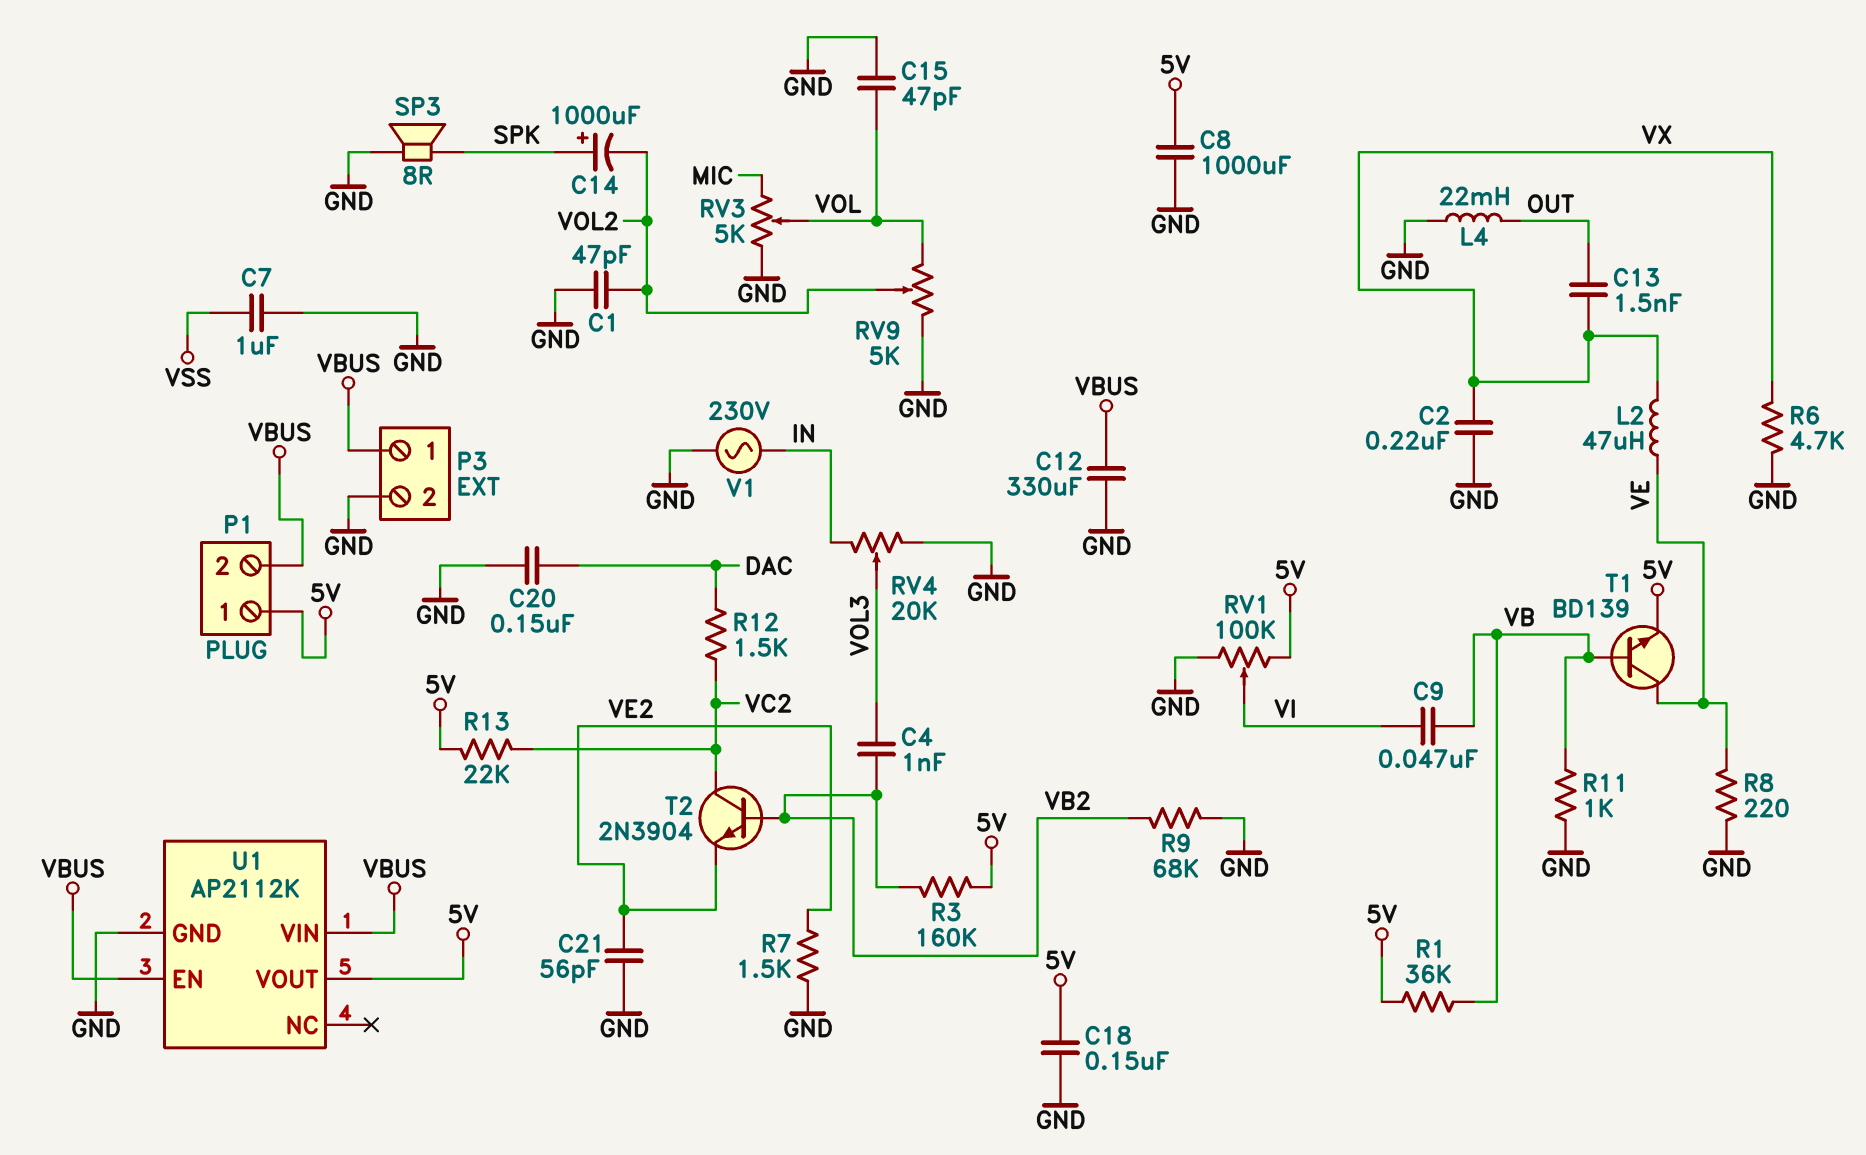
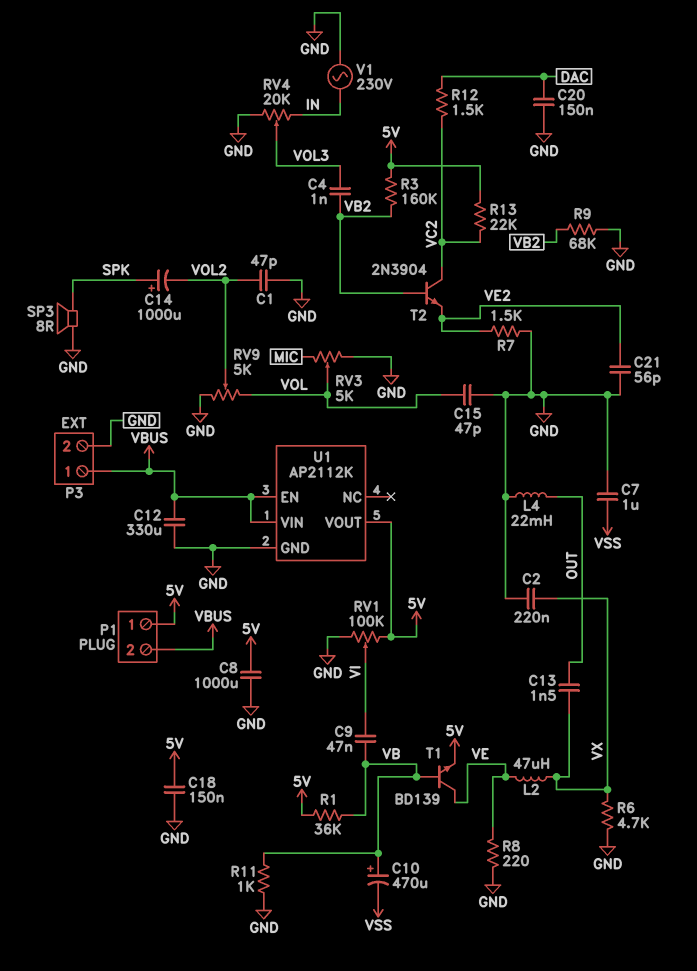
C10: none -> 470uF (plus VB, minus VSS)

